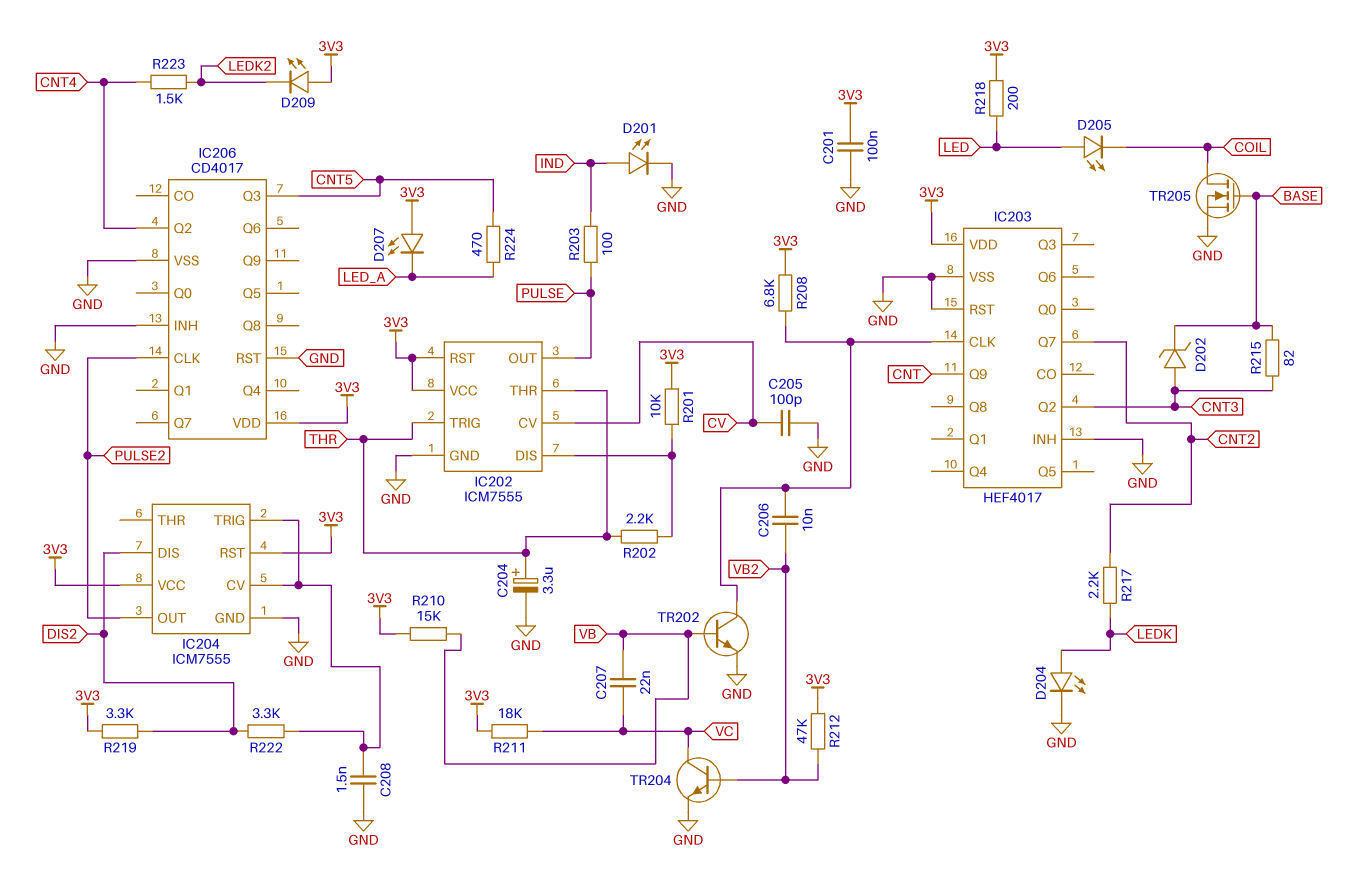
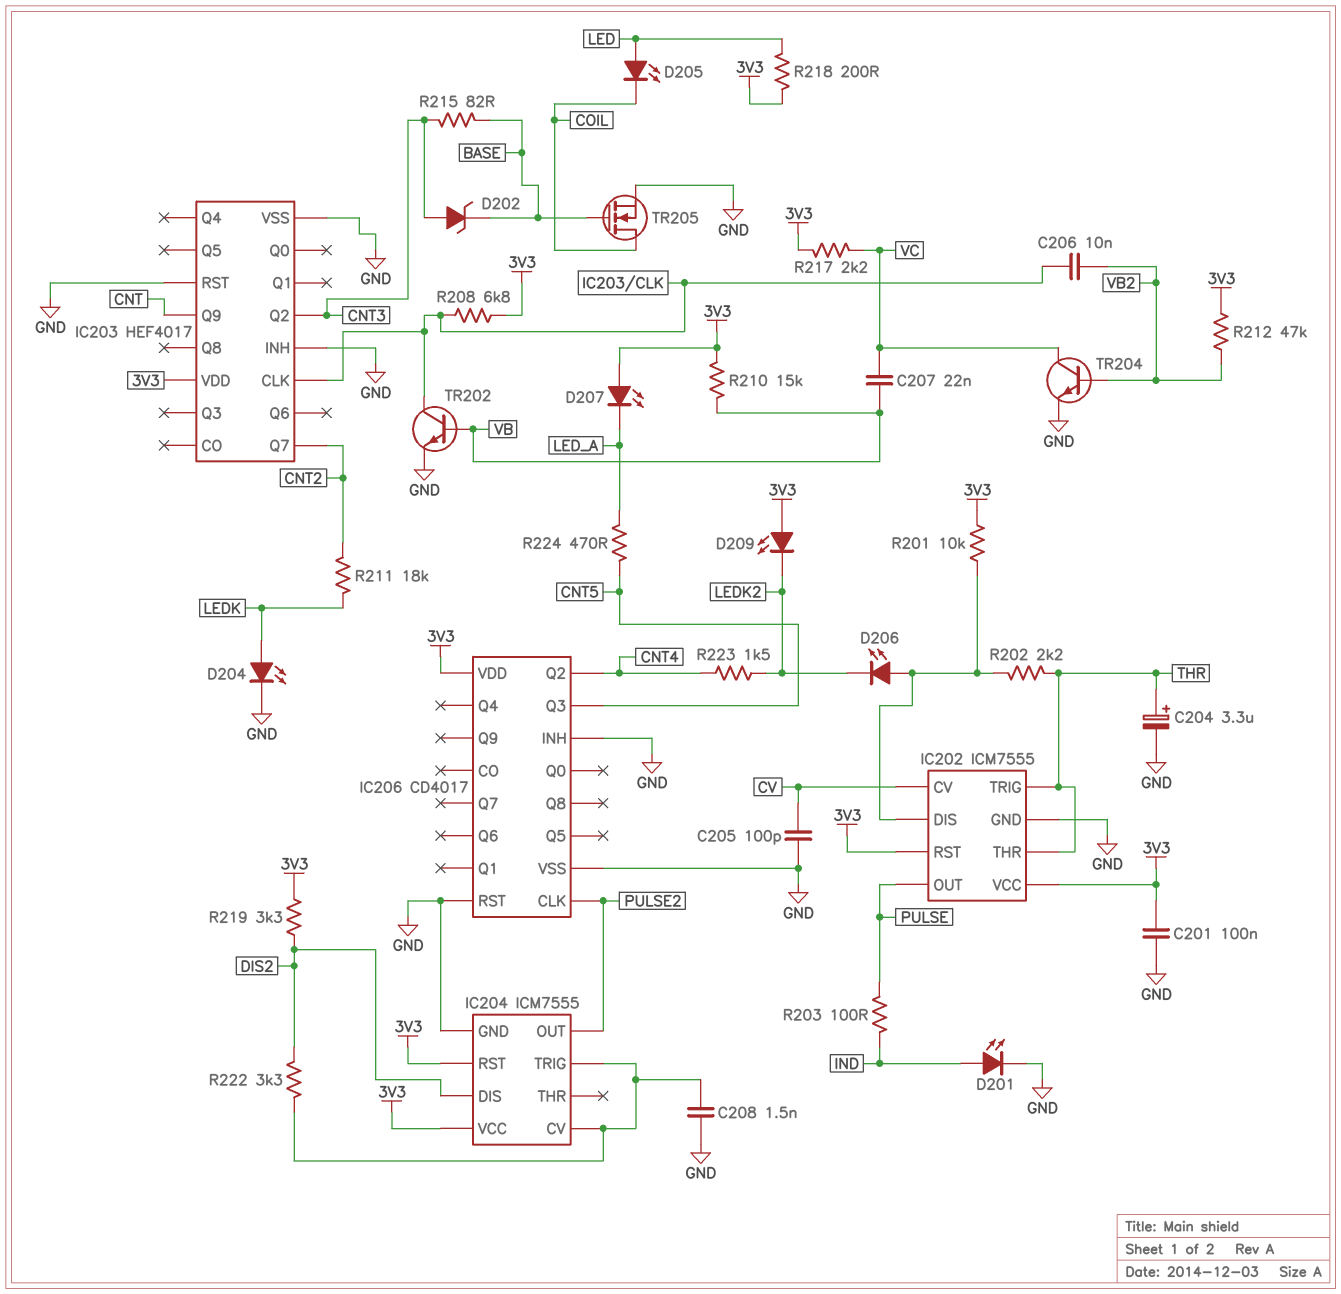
D206: none -> LED (A IC202/DIS, K LEDK2)
R211: 18k (3V3, VC) -> 18k (CNT2, LEDK)
R217: 2.2k (CNT2, LEDK) -> 2.2k (3V3, VC)

